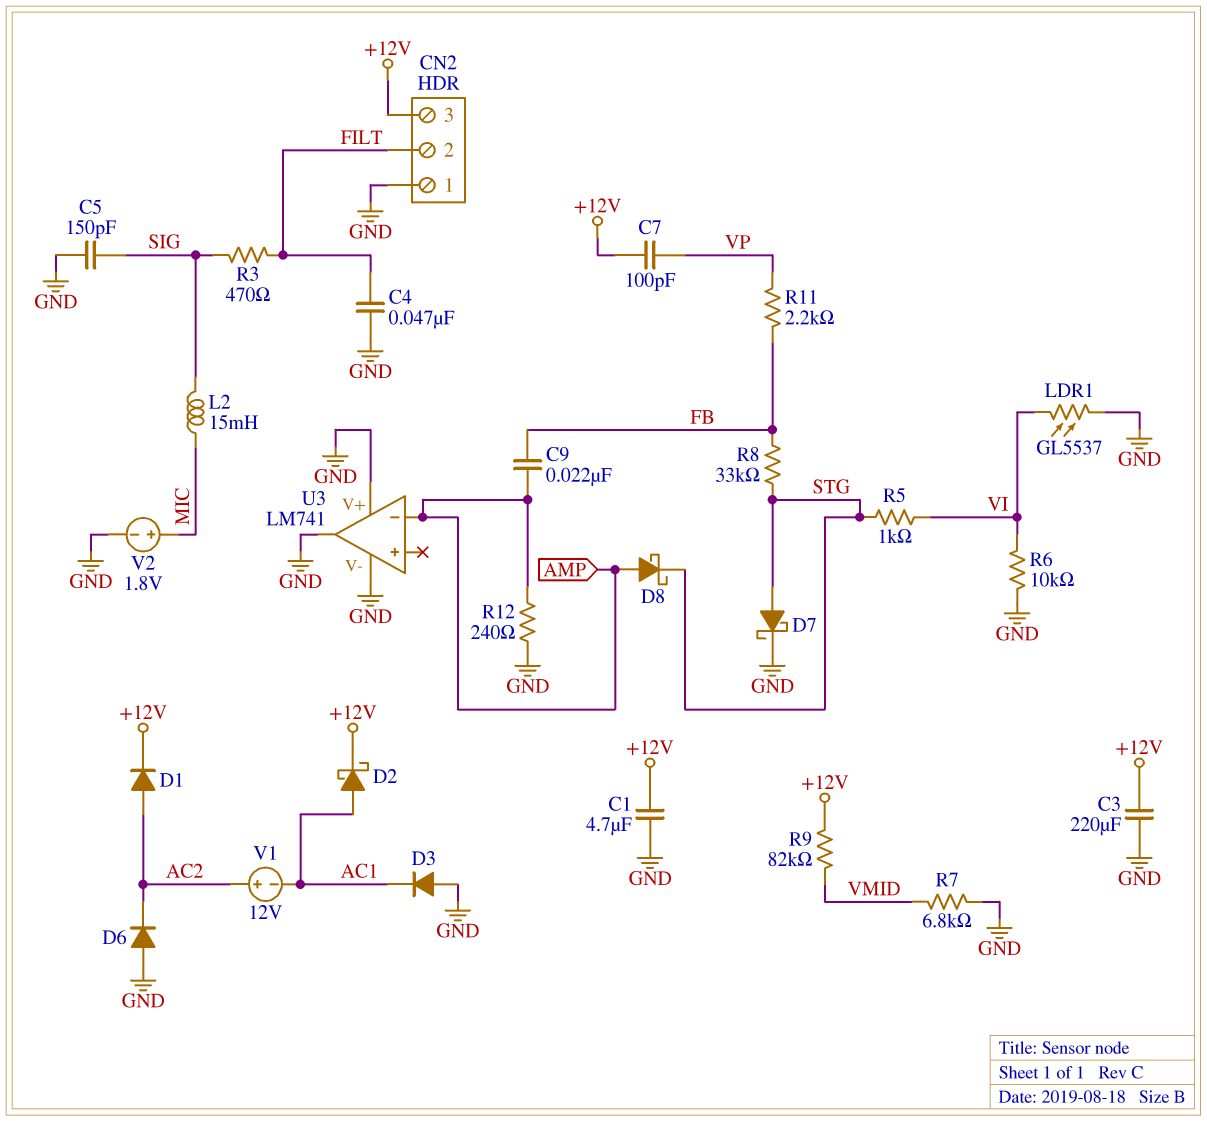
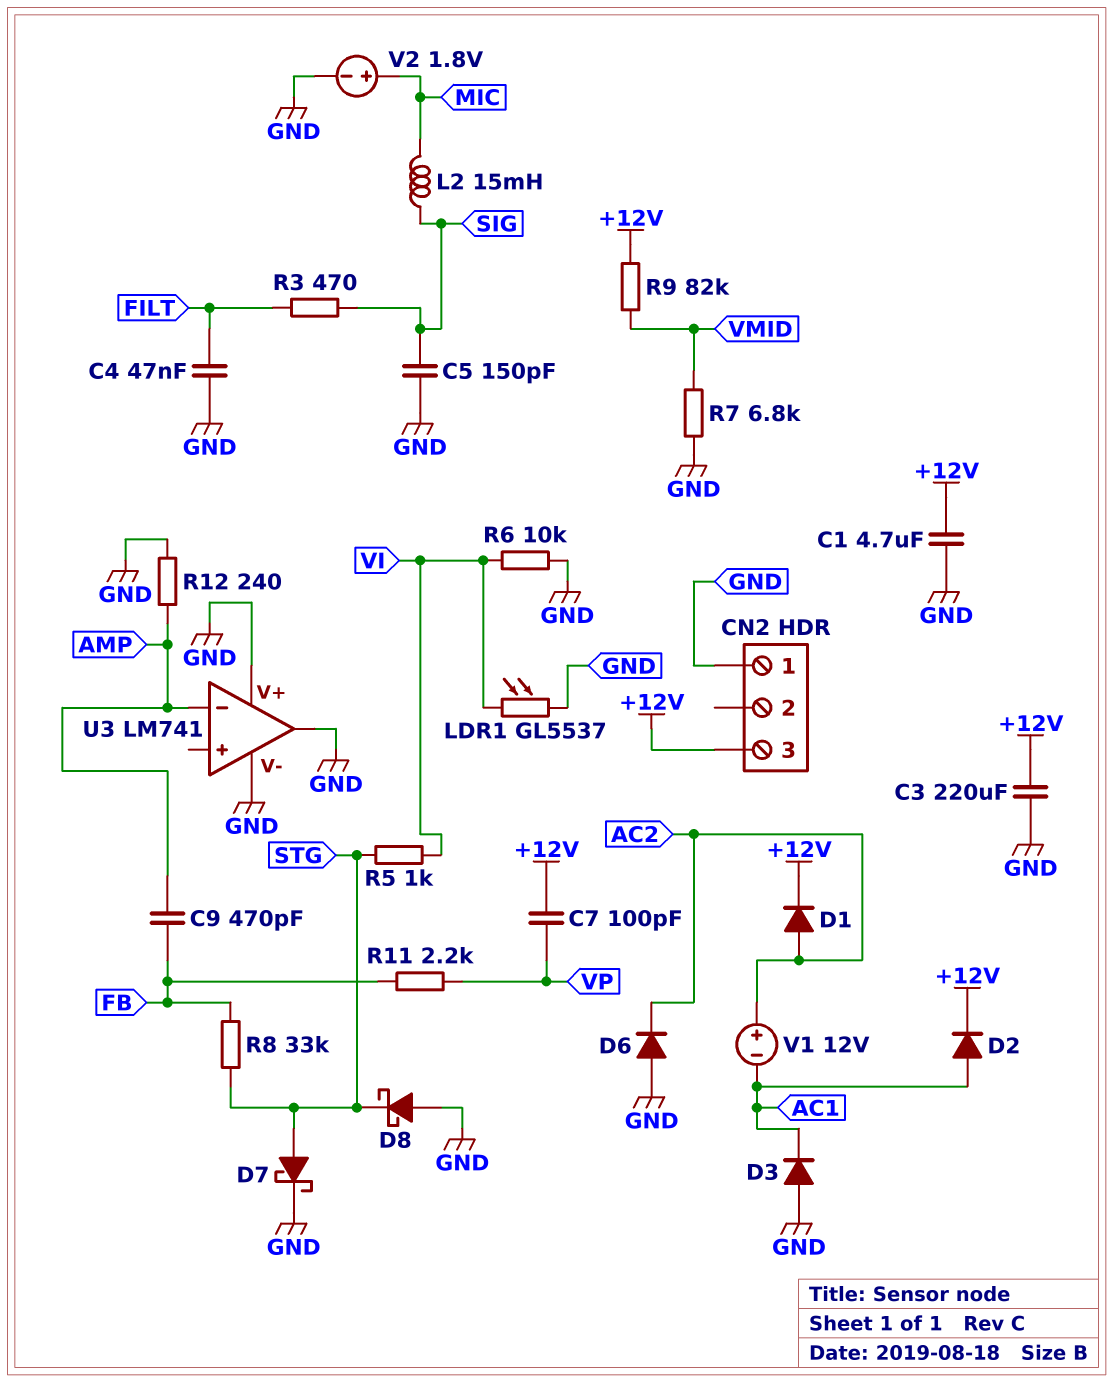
C9: 22nF (AMP, FB) -> 470pF (AMP, FB)
CN2 pin 2: FILT -> none
D2: schottky (A AC1, K +12V) -> diode (A AC1, K +12V)
D8: schottky (A AMP, K STG) -> schottky (A GND, K STG)

